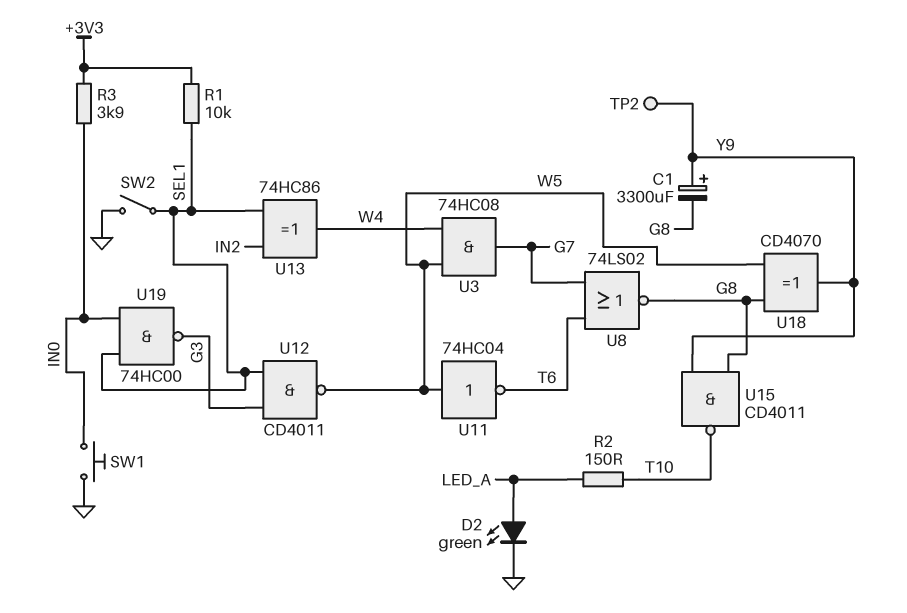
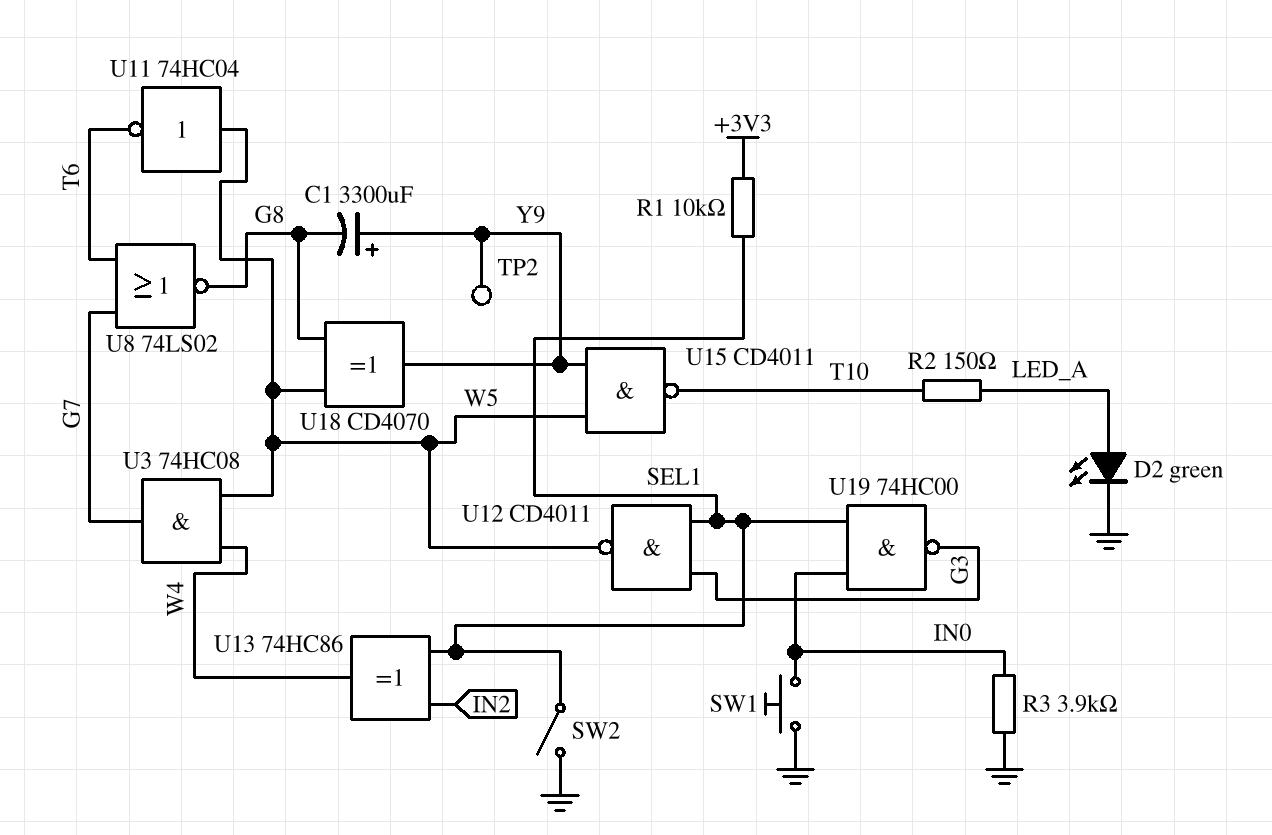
R3: 3.9k (+3V3, IN0) -> 3.9k (GND, IN0)
U15: NAND CD4011 (in G8, in Y9, out T10) -> NAND CD4011 (in W5, in Y9, out T10)

